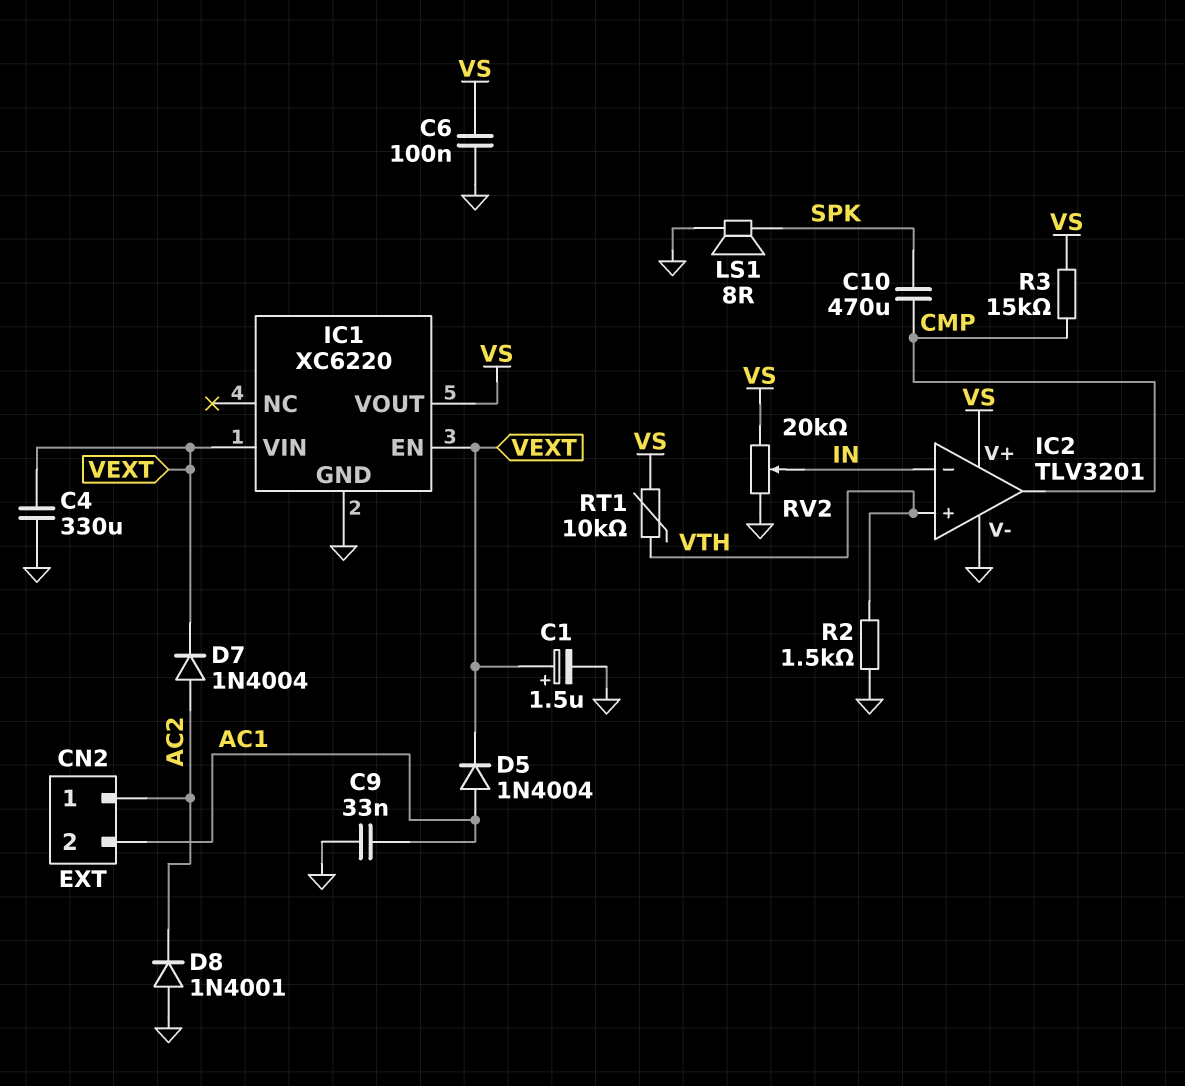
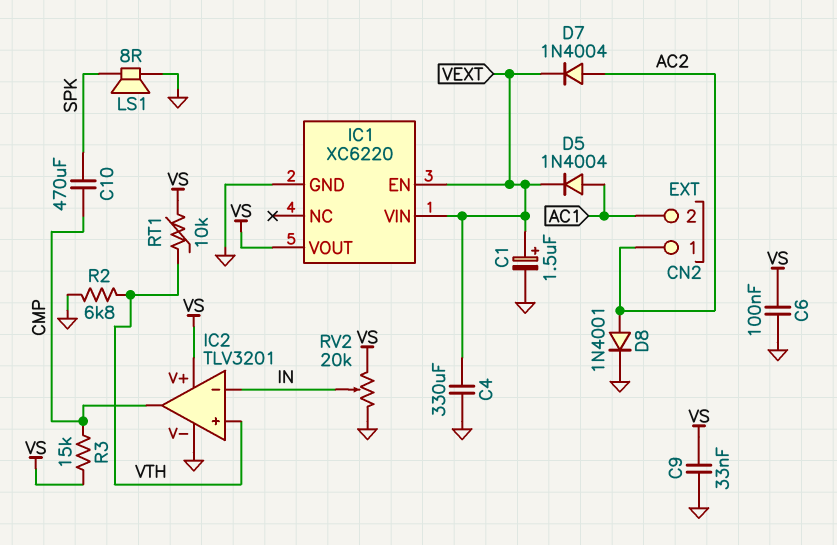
C9: 33nF (AC1, GND) -> 33nF (GND, VS)
D8: diode 1N4001 (A GND, K AC2) -> diode 1N4001 (A AC2, K GND)
R2: 1.5k (GND, VTH) -> 6.8k (GND, VTH)

